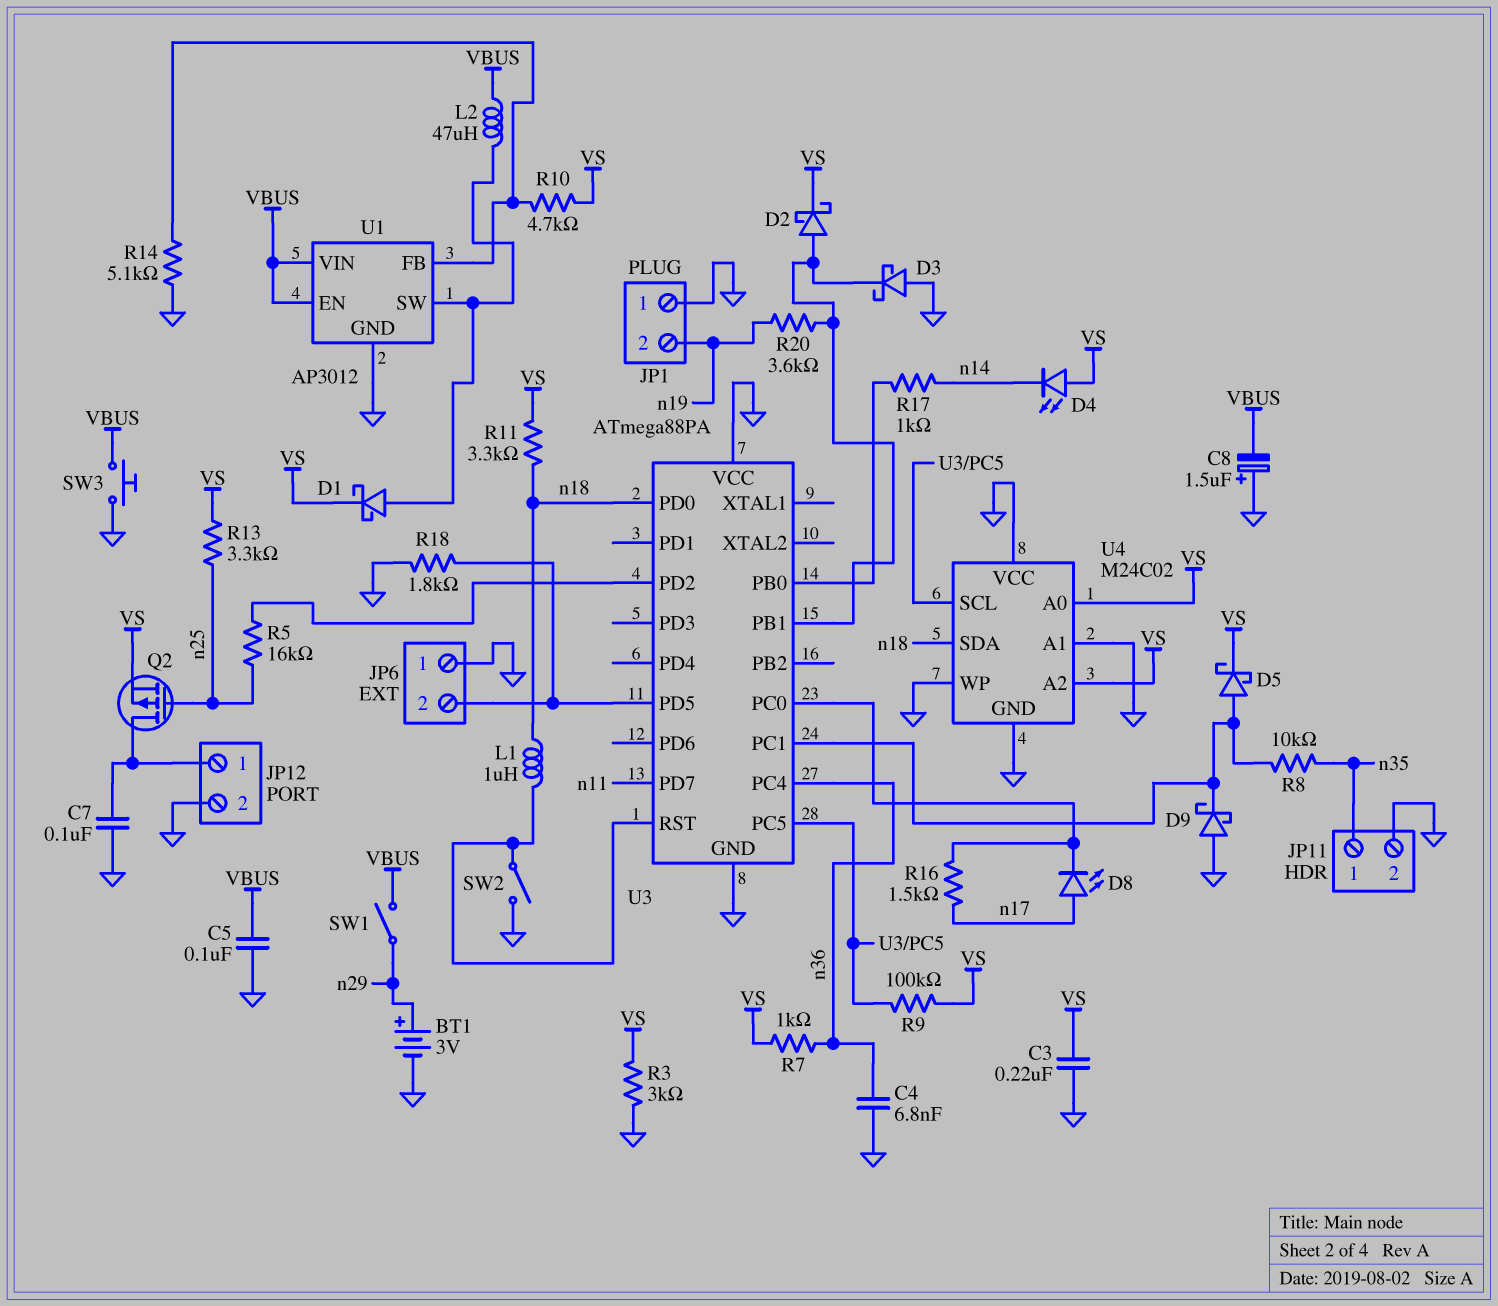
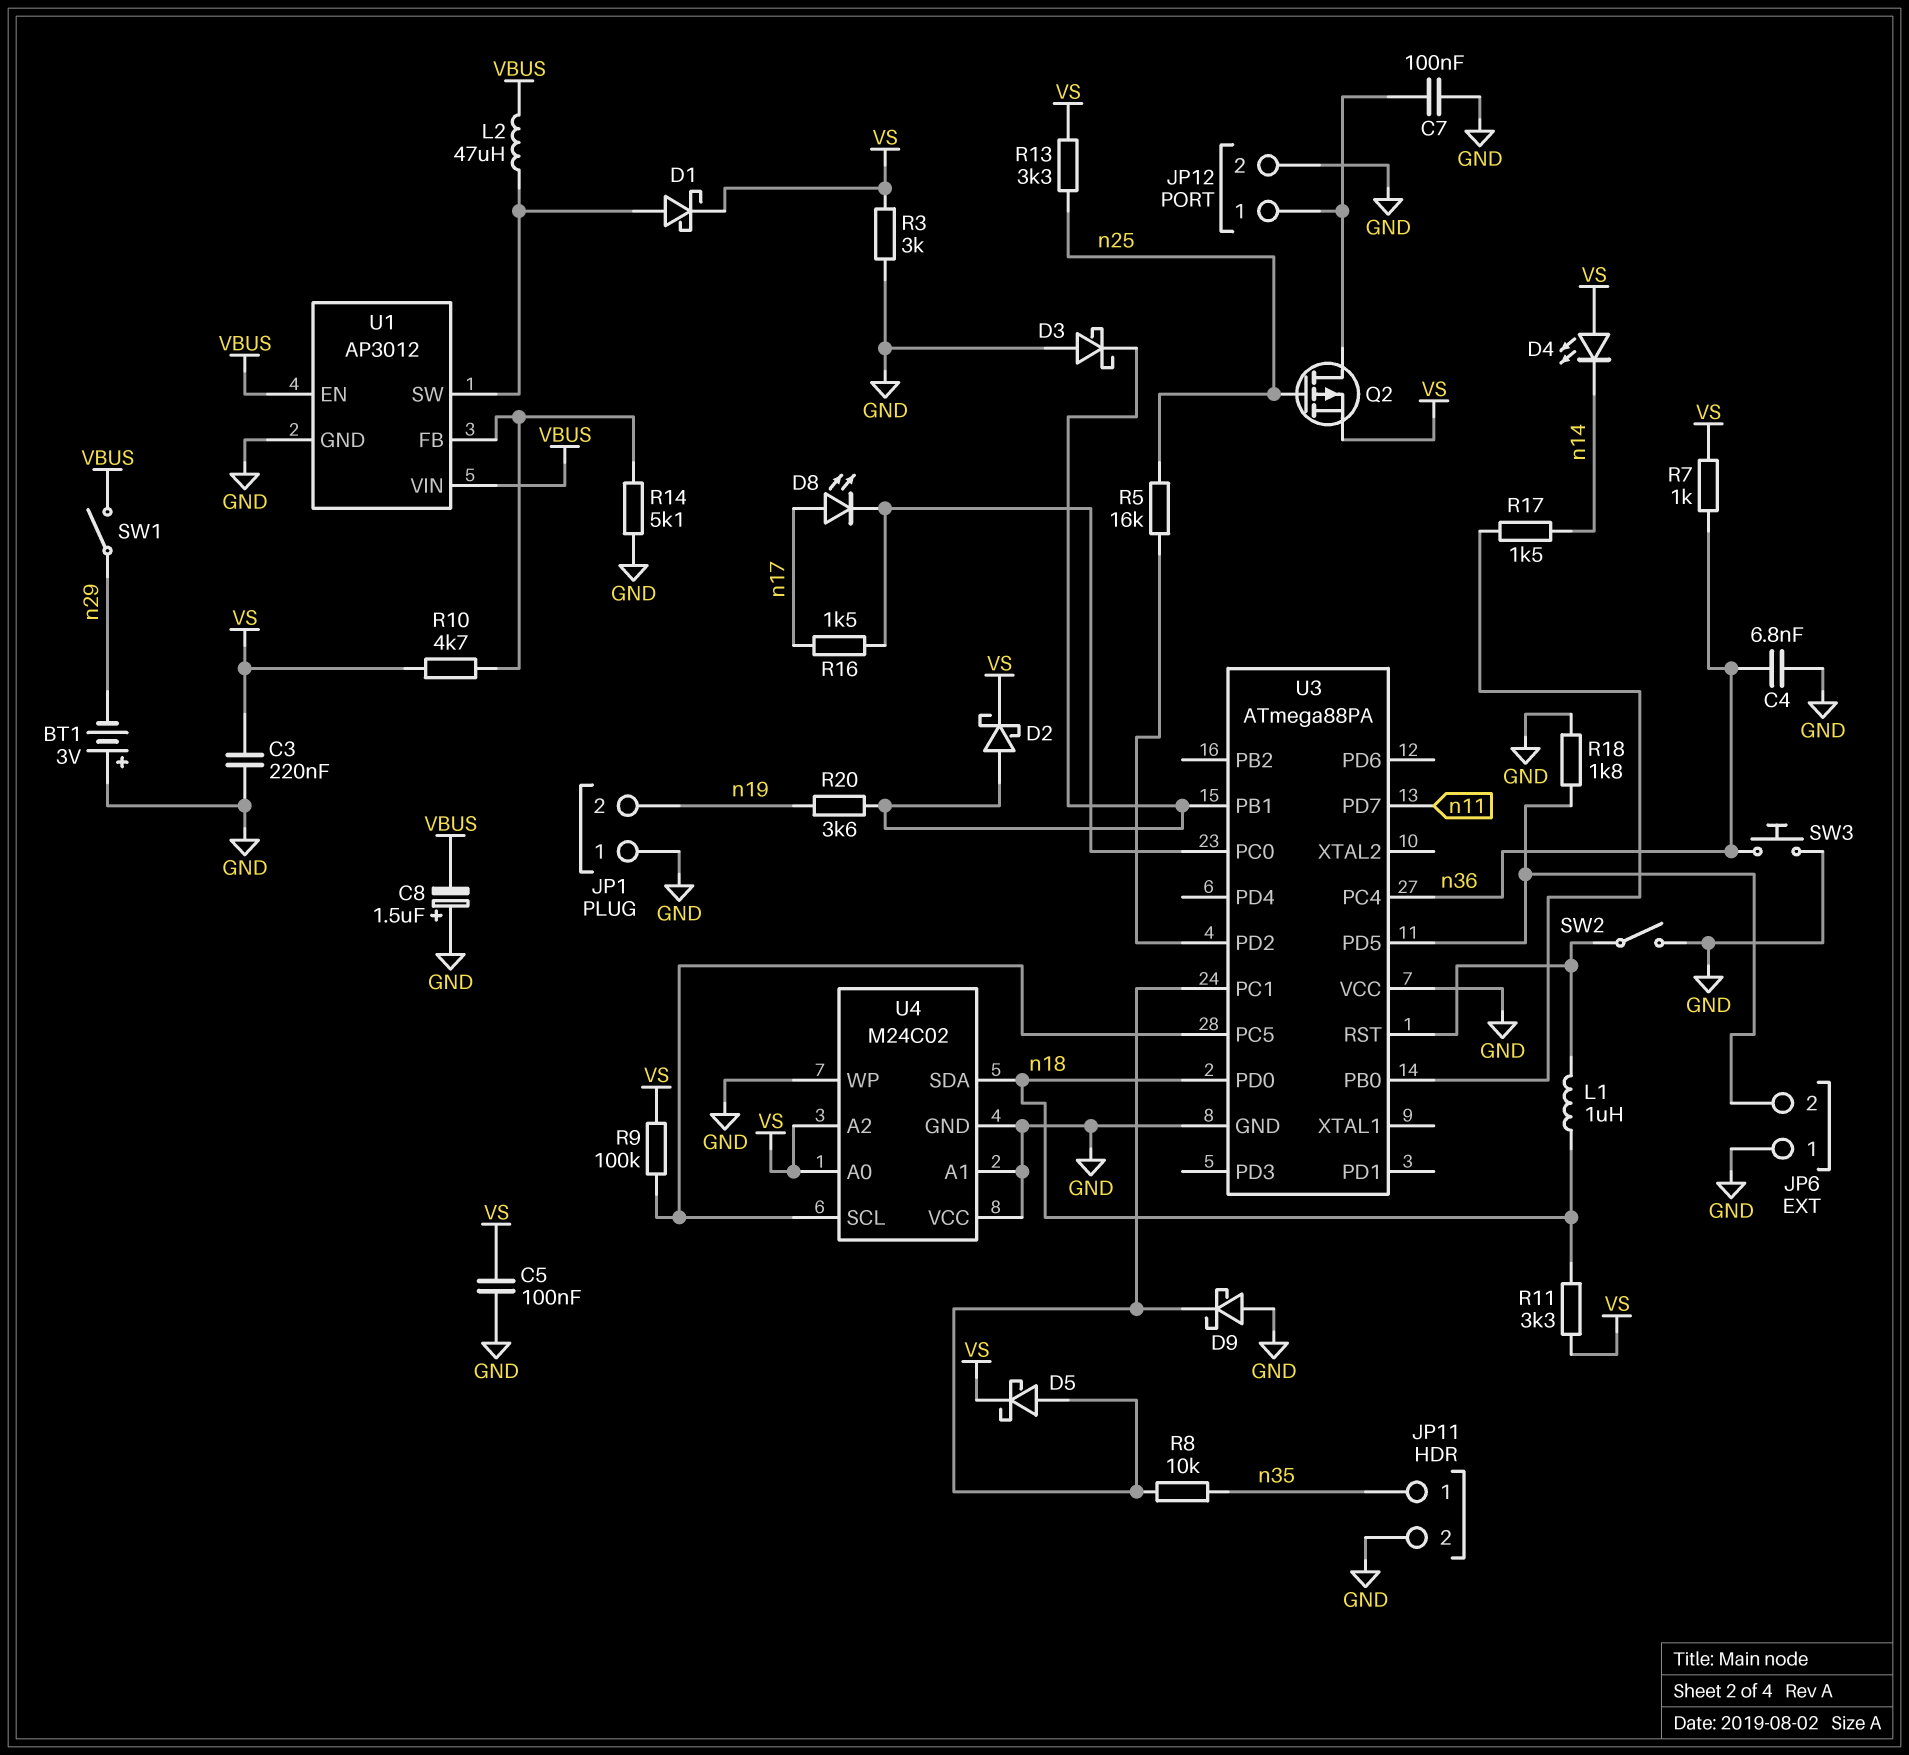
BT1: 3V (plus n29, minus GND) -> 3V (plus GND, minus n29)
C5: 100nF (GND, VBUS) -> 100nF (GND, VS)
R17: 1k (U3/PB0, n14) -> 1.5k (U3/PB0, n14)
SW3: button (GND, VBUS) -> button (GND, n36)

